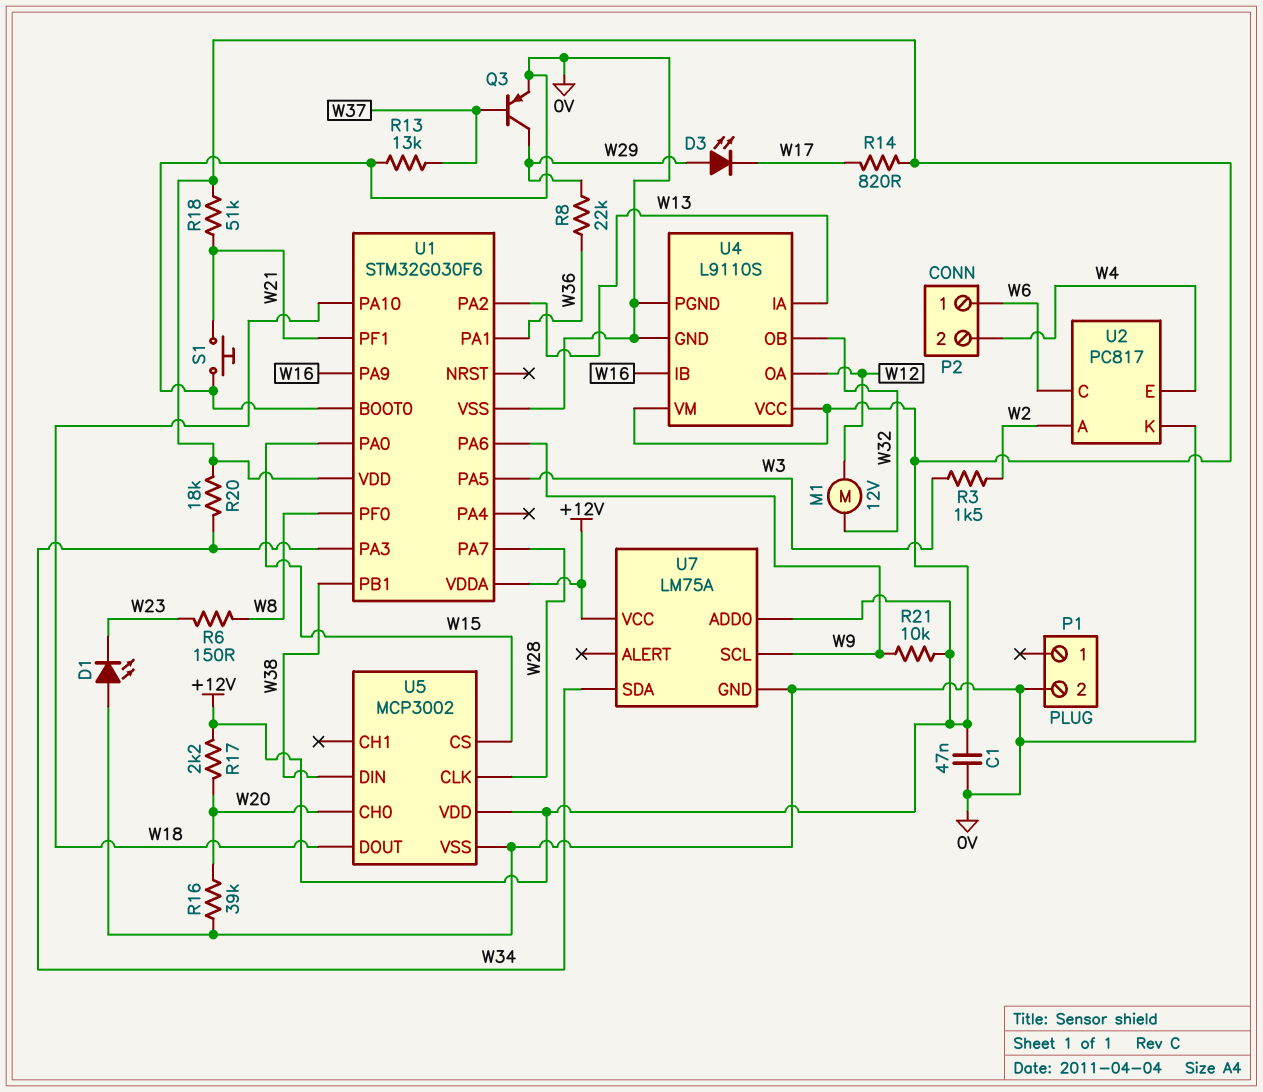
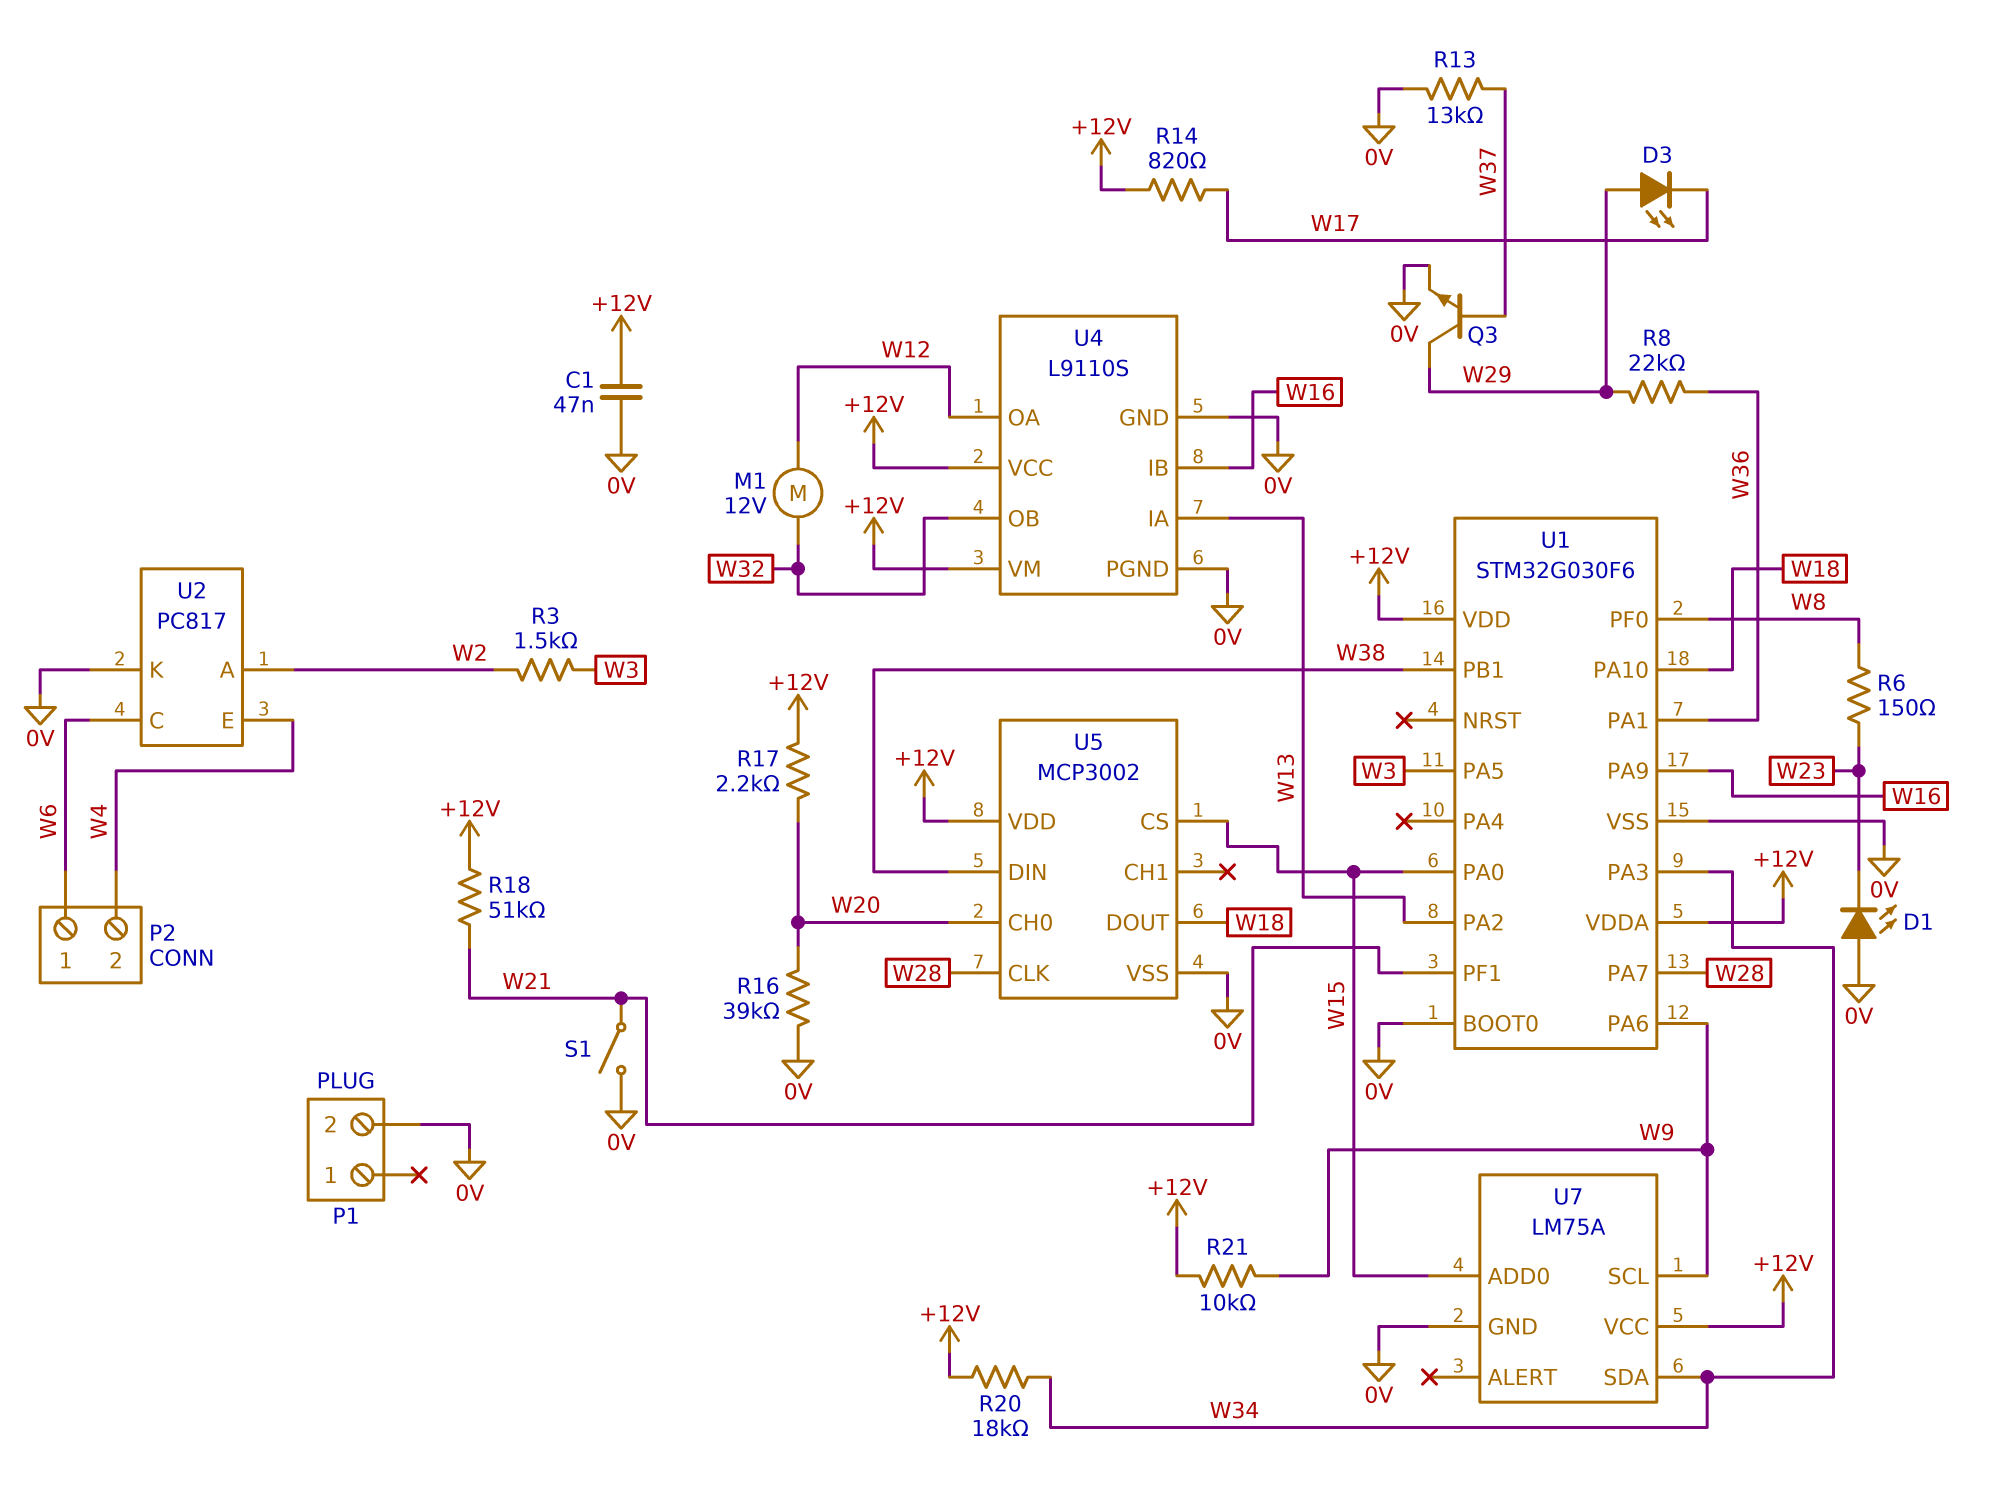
Q3: PNP (B W37, C W29, E 0V) -> NPN (B W37, C W29, E 0V)
S1: button (0V, W21) -> switch (0V, W21)
U7 pin ADD0: +12V -> W15

